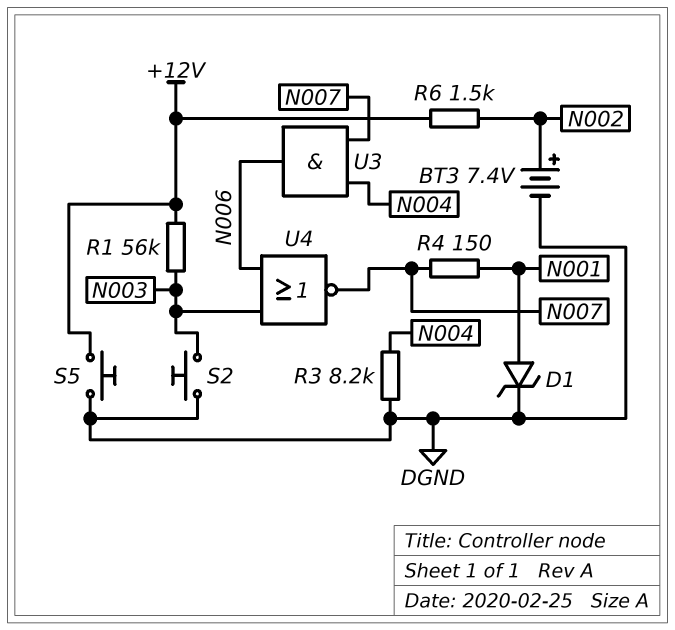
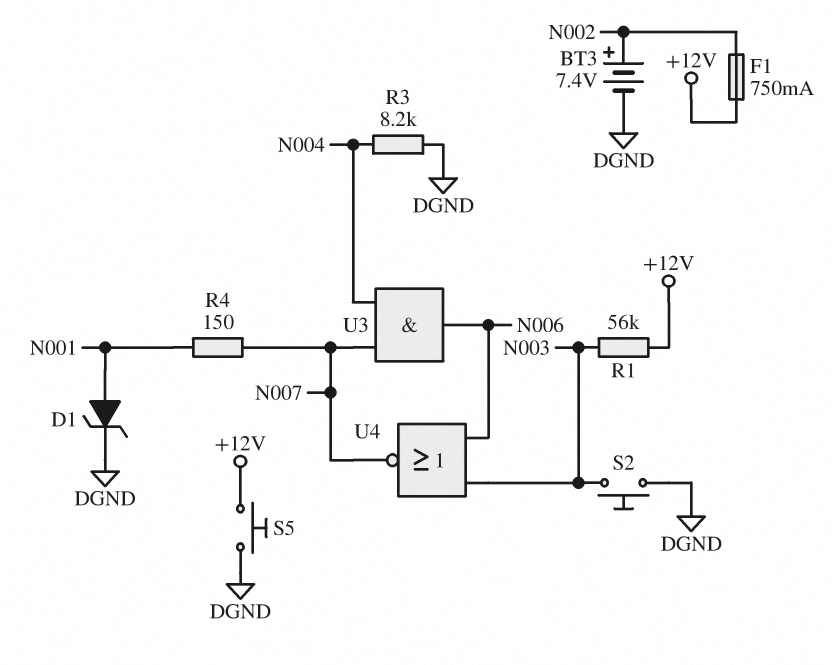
F1: none -> 750mA (+12V, N002)
R6: 1.5k (+12V, N002) -> none

